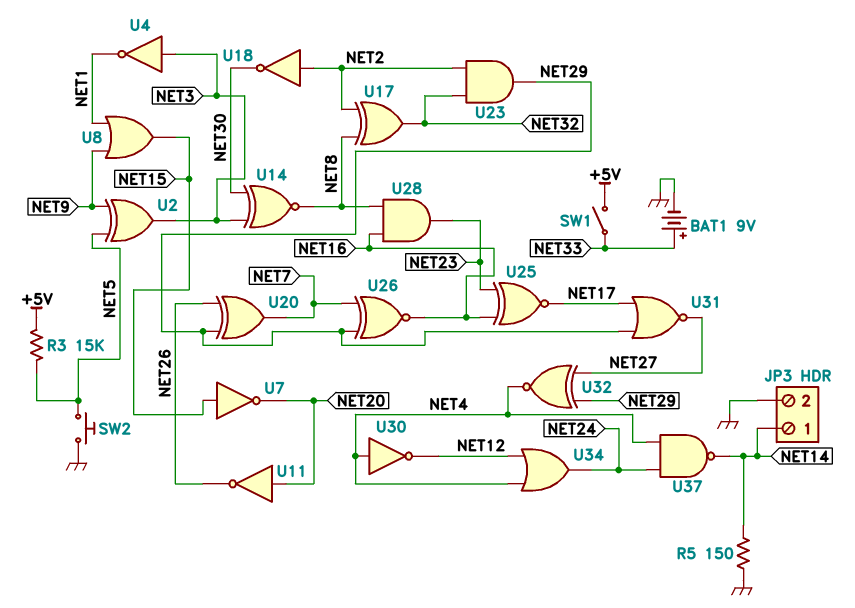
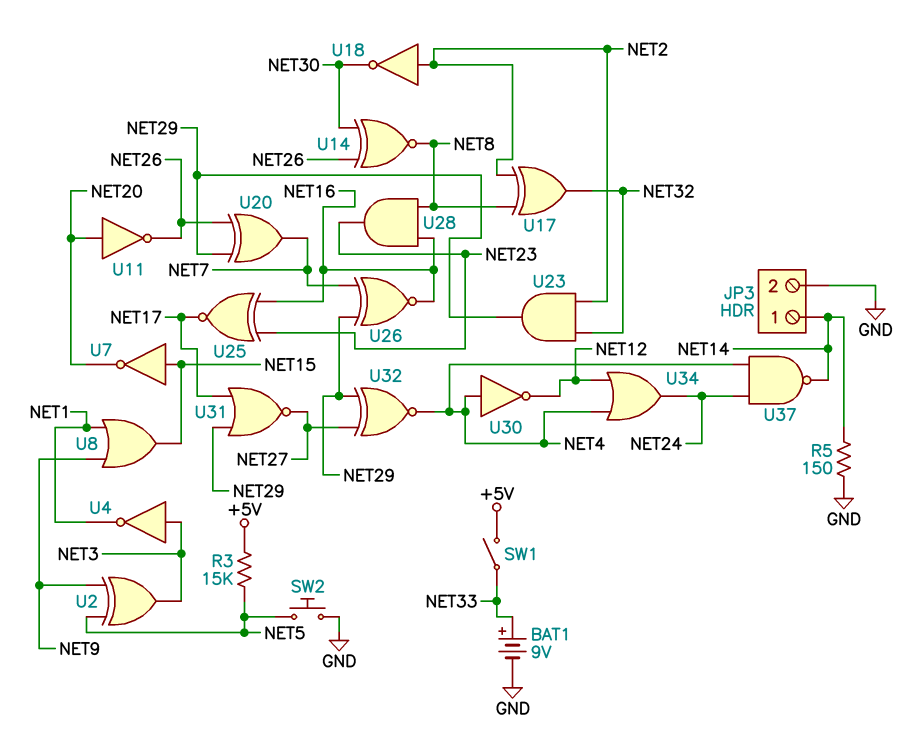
U14: XNOR (in NET3, in NET30, out NET8) -> XNOR (in NET26, in NET30, out NET8)

